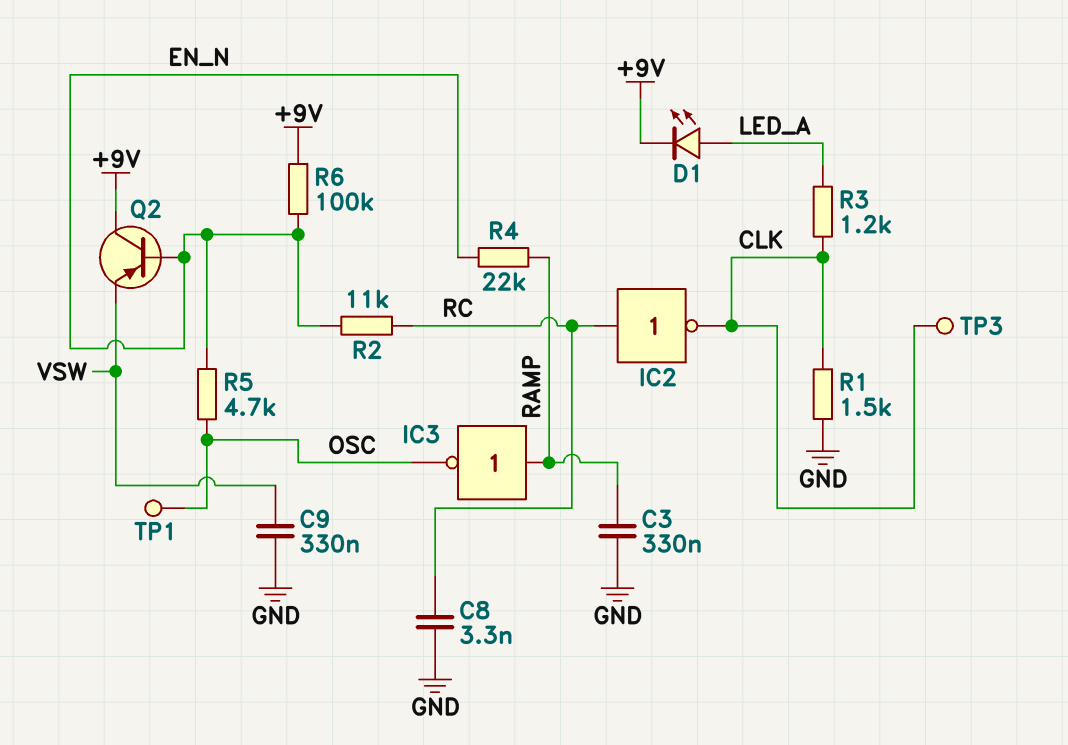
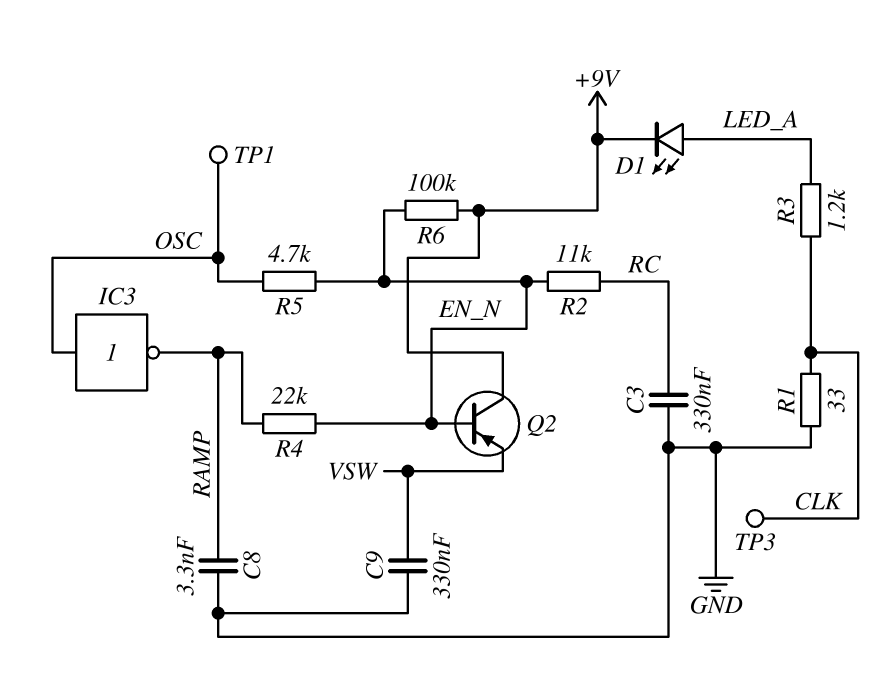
C3: 330nF (GND, RAMP) -> 330nF (GND, RC)
C8: 3.3nF (GND, RC) -> 3.3nF (GND, RAMP)
IC2: NOT (in RC, out CLK) -> none
IC3: NOT (in RAMP, out OSC) -> NOT (in OSC, out RAMP)
R1: 1.5k (CLK, GND) -> 33 (CLK, GND)

